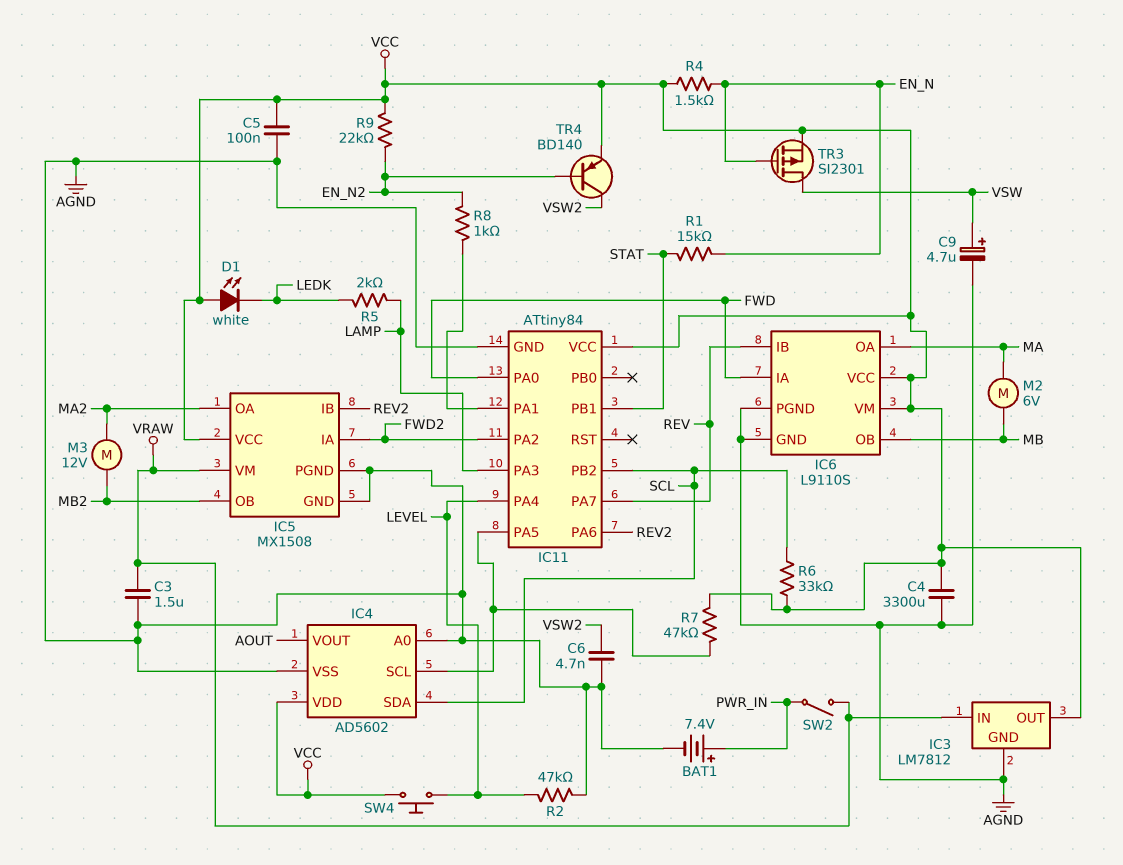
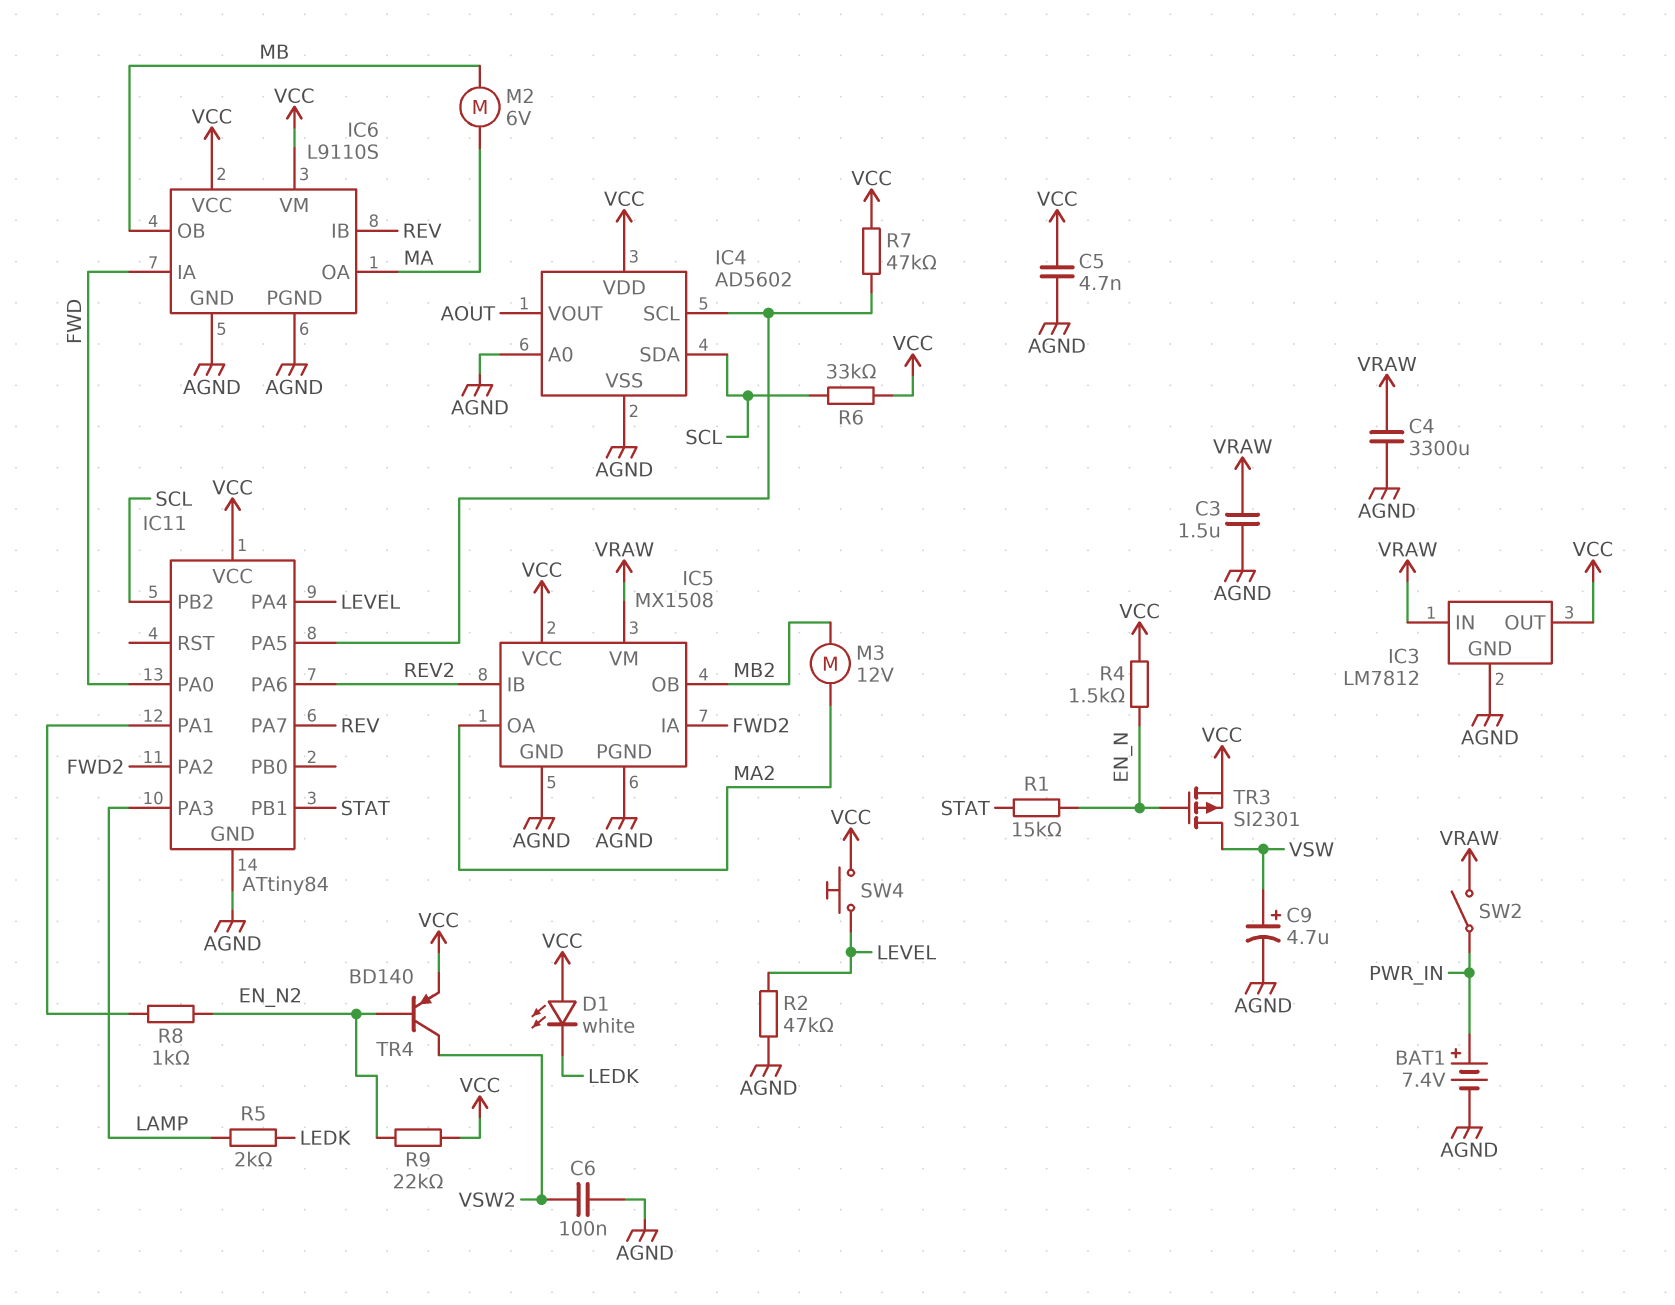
C4: 3300uF (AGND, VCC) -> 3300uF (AGND, VRAW)
C5: 100nF (AGND, VCC) -> 4.7nF (AGND, VCC)
C6: 4.7nF (AGND, VSW2) -> 100nF (AGND, VSW2)

